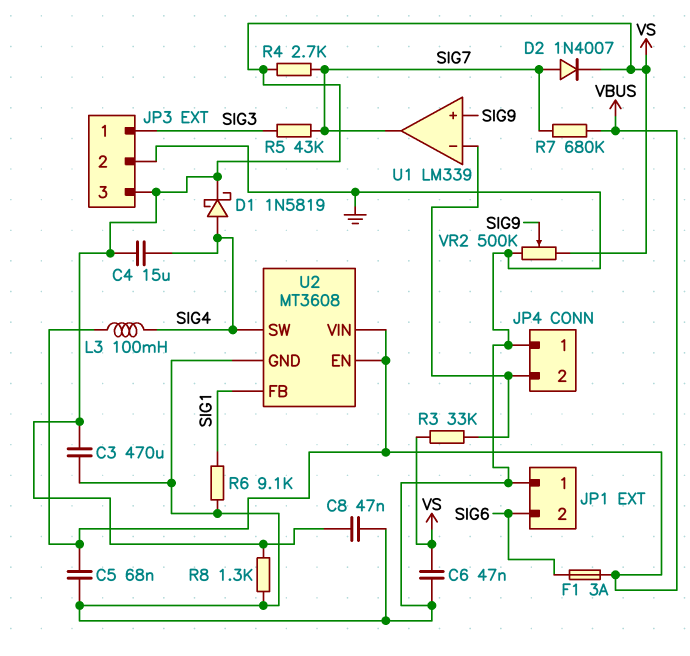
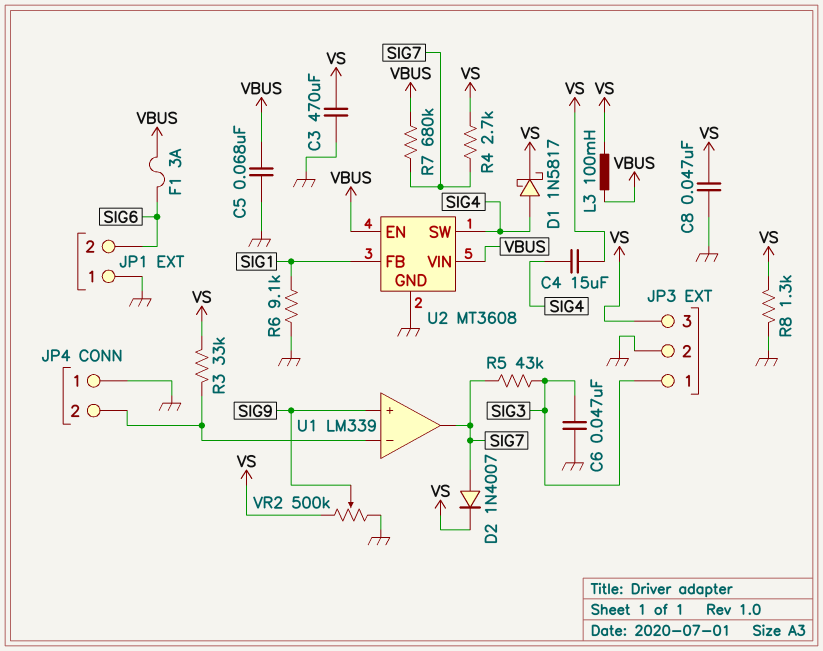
C6: 47nF (GND, VS) -> 47nF (GND, SIG3)
D1: schottky 1N5819 (A SIG4, K VS) -> schottky 1N5817 (A SIG4, K VS)
L3: 100mH (SIG4, VBUS) -> 100mH (VBUS, VS)

